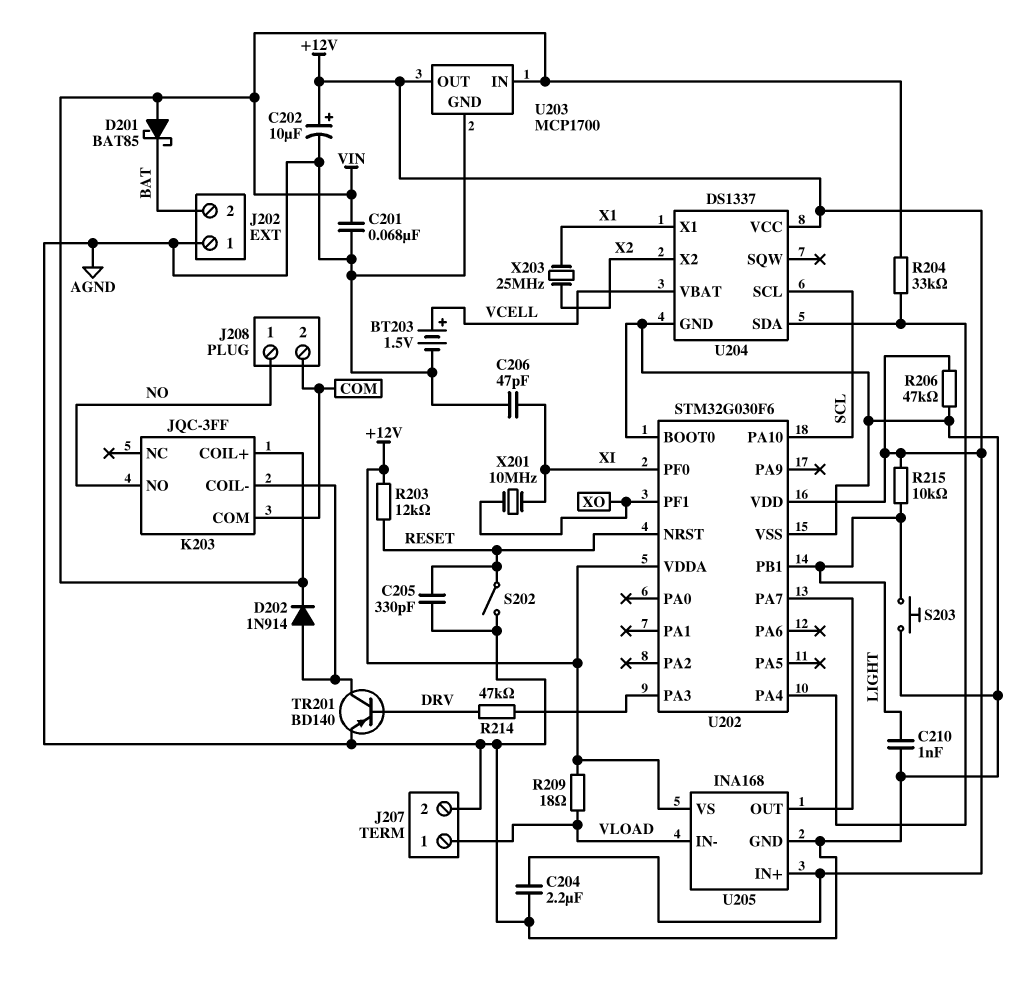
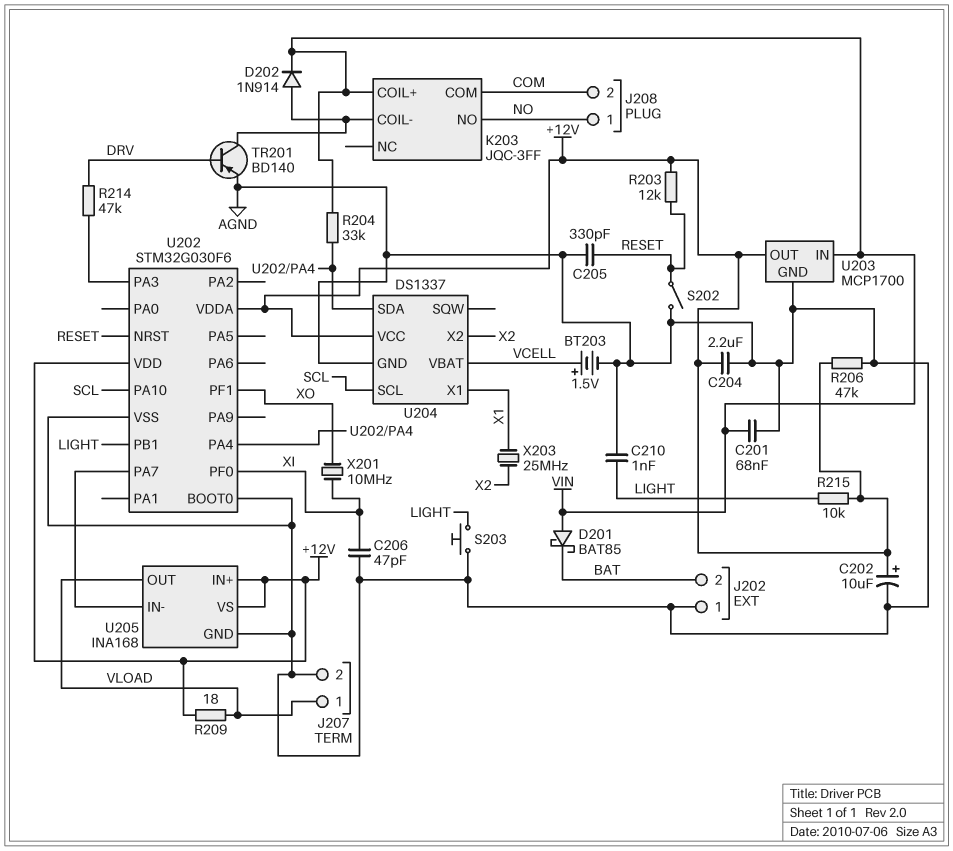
U205 pin IN-: VLOAD -> U202/PA7
U205 pin OUT: U202/PA7 -> VLOAD

